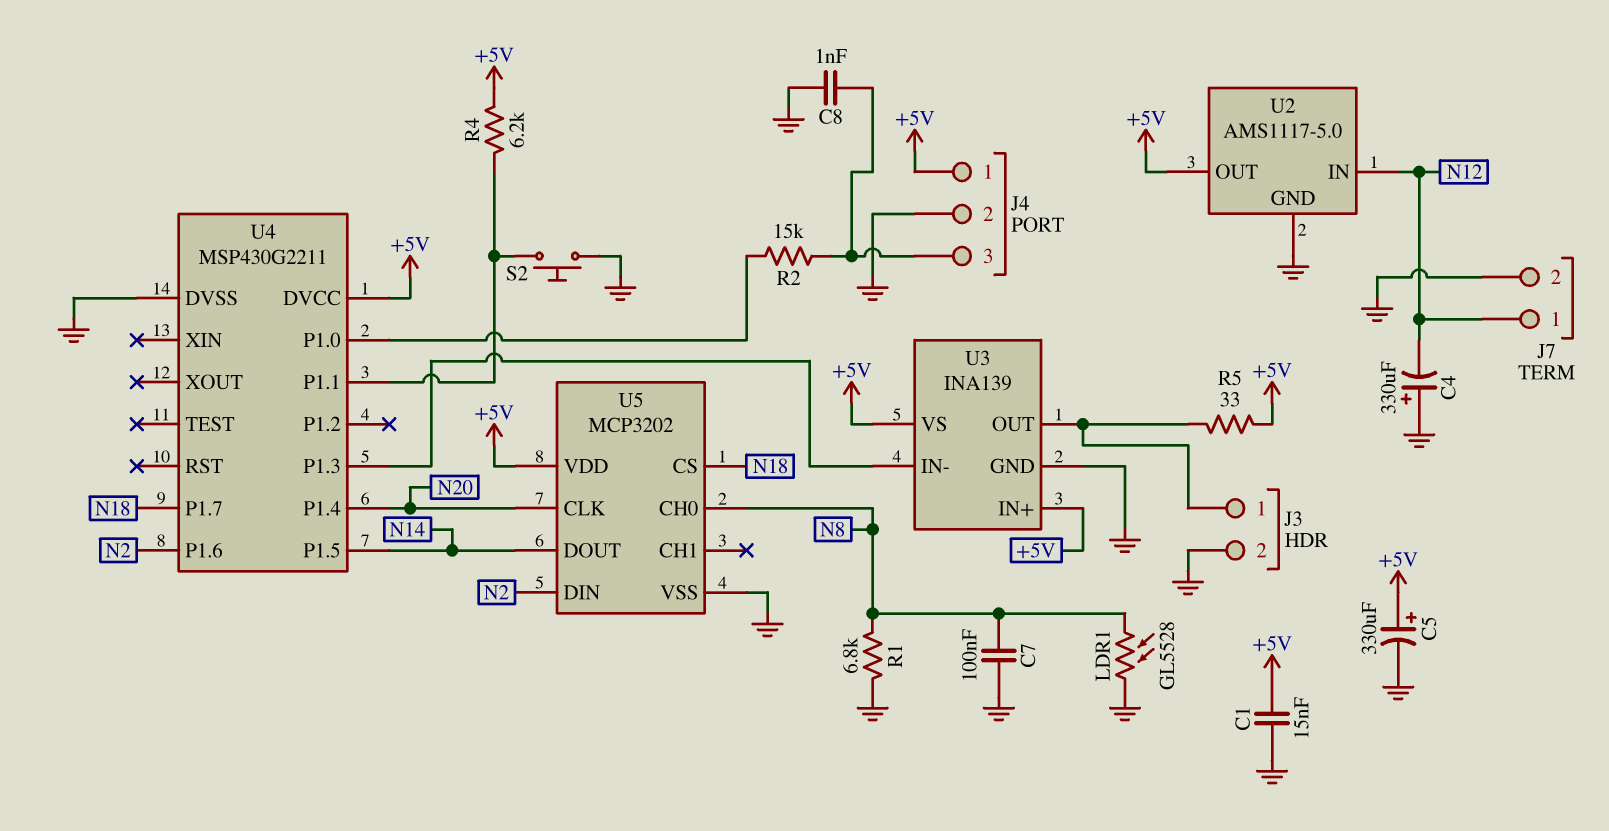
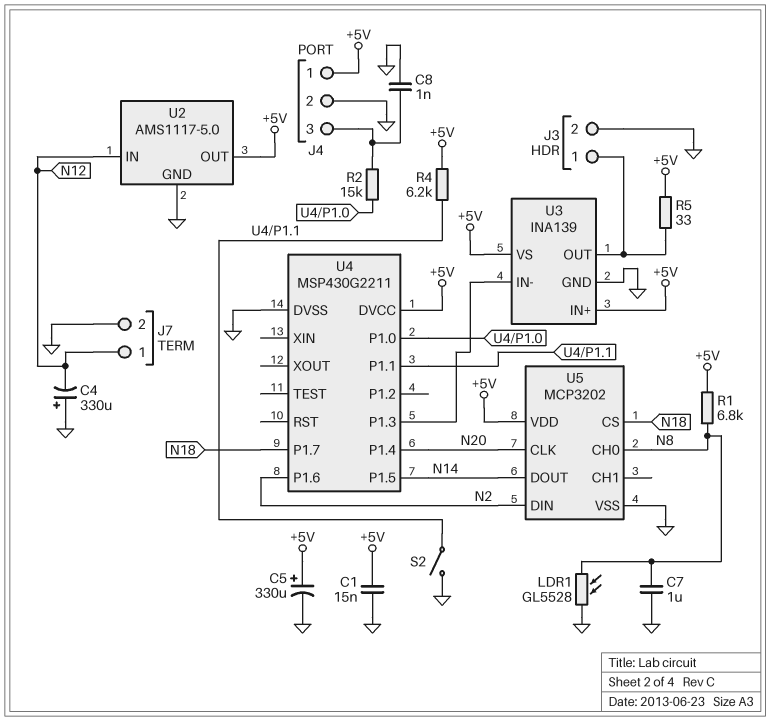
C7: 100nF (GND, N8) -> 1uF (GND, N8)
R1: 6.8k (GND, N8) -> 6.8k (+5V, N8)
S2: button (GND, U4/P1.1) -> switch (GND, U4/P1.1)

